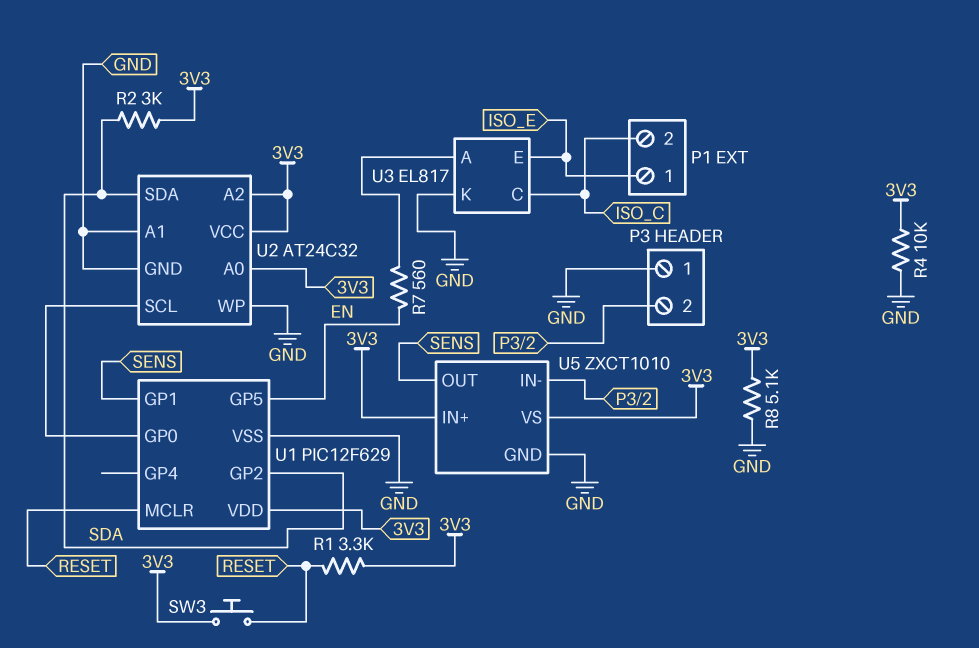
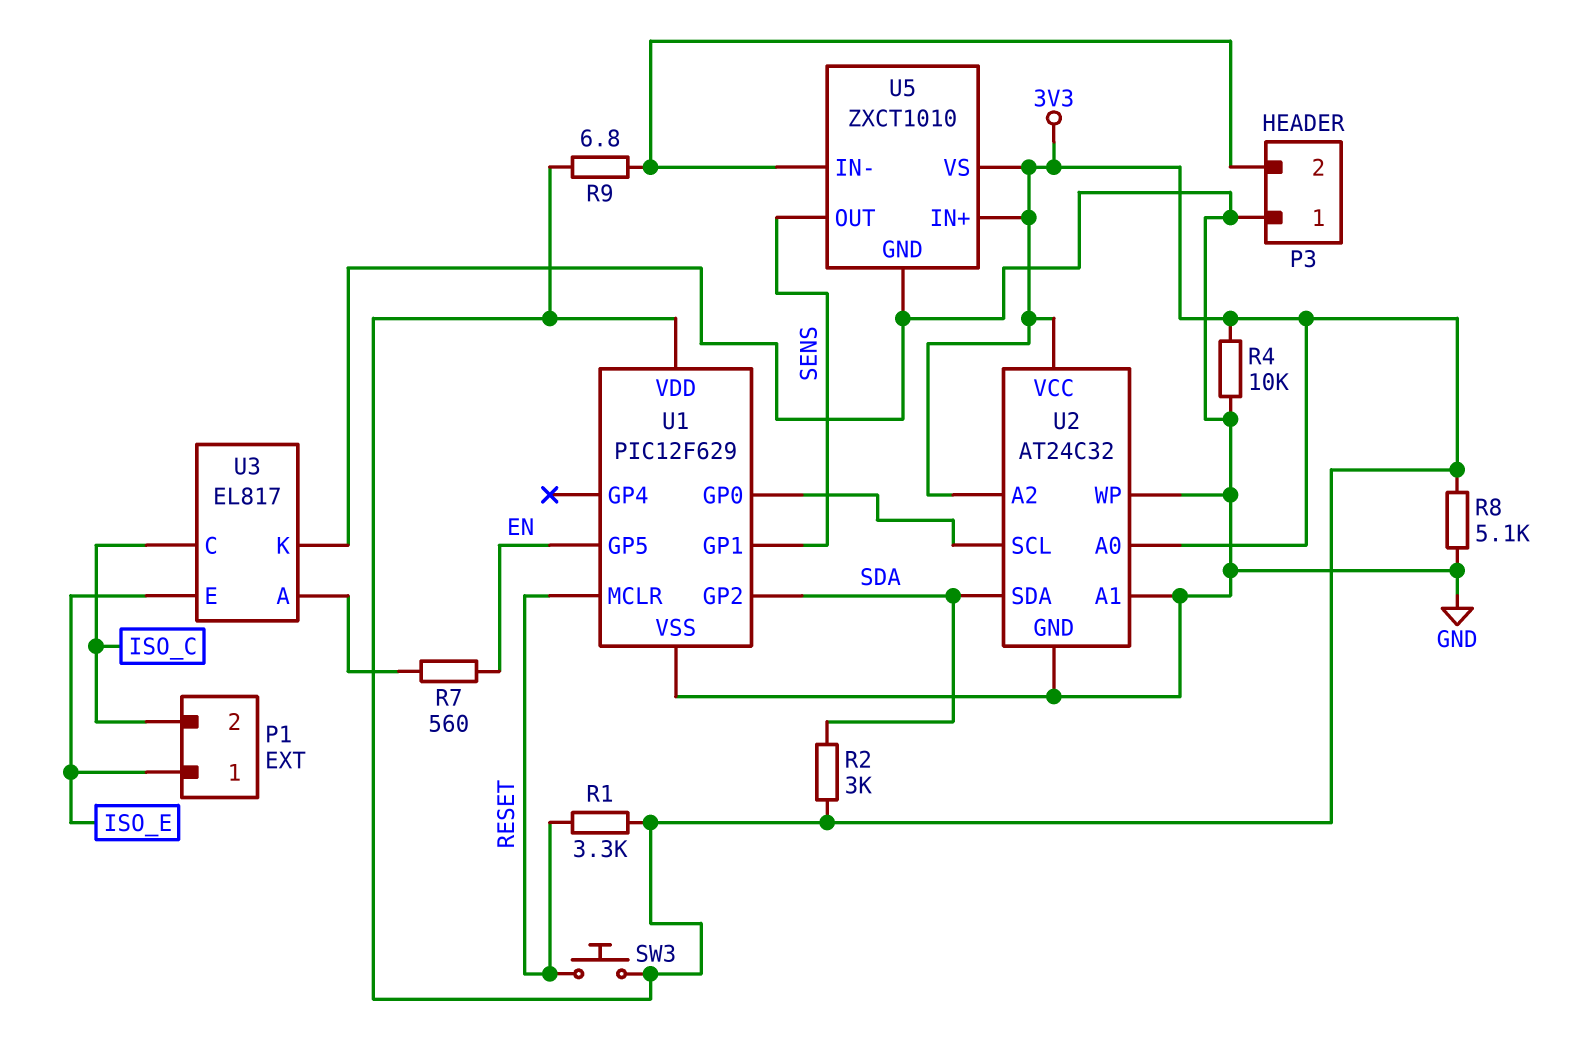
R9: none -> 6.8 (3V3, P3/2)

